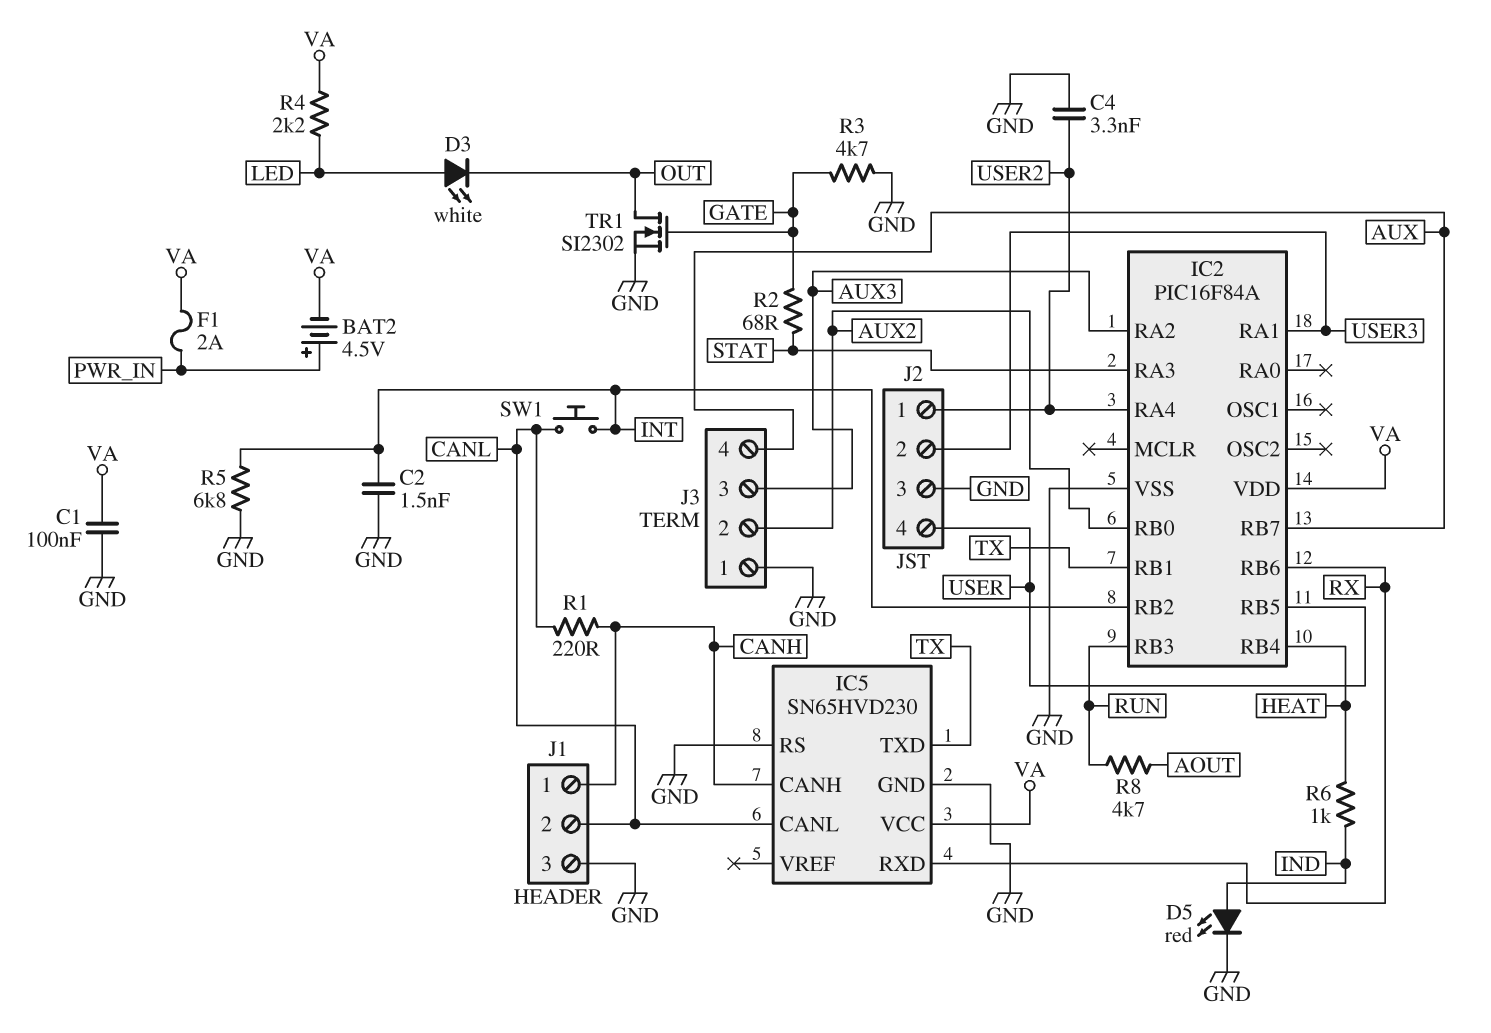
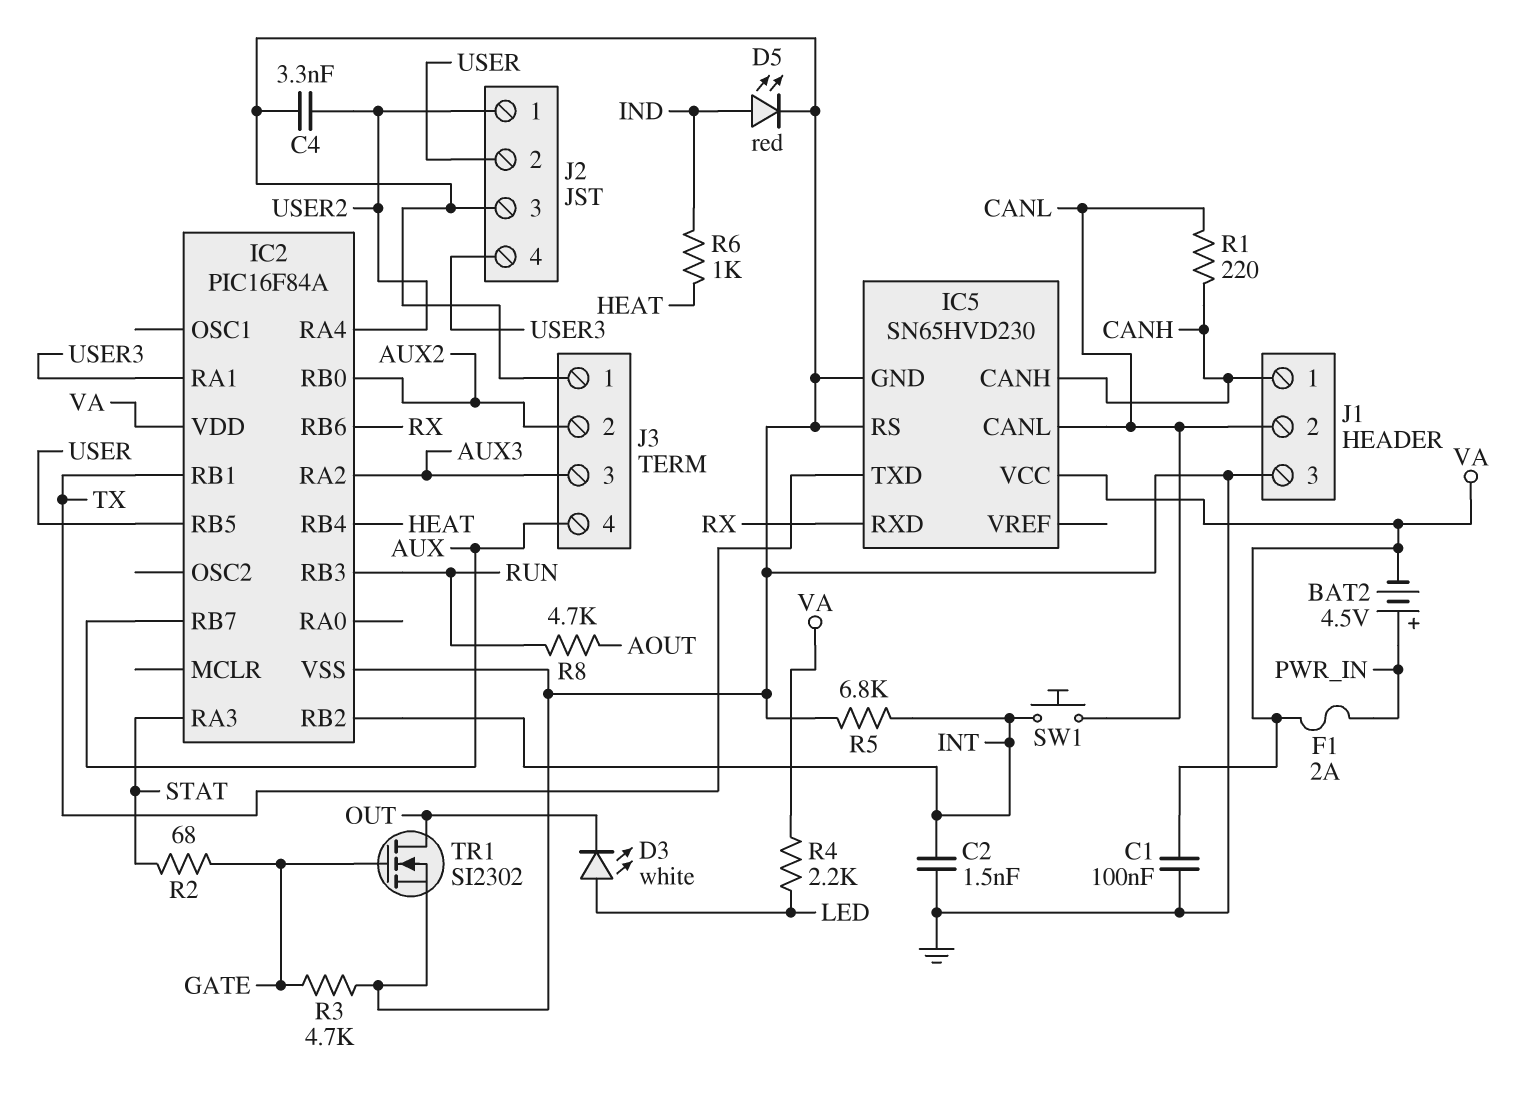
J2 pin 2: USER3 -> USER
J2 pin 4: USER -> USER3

